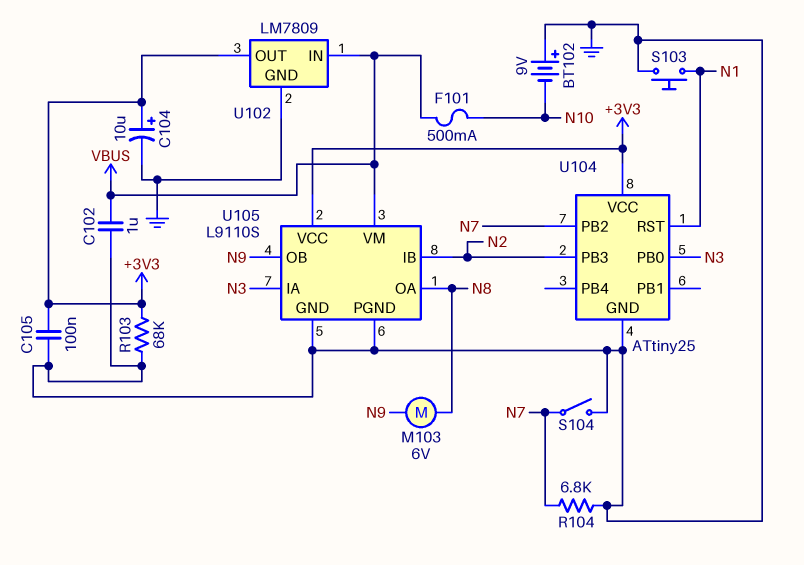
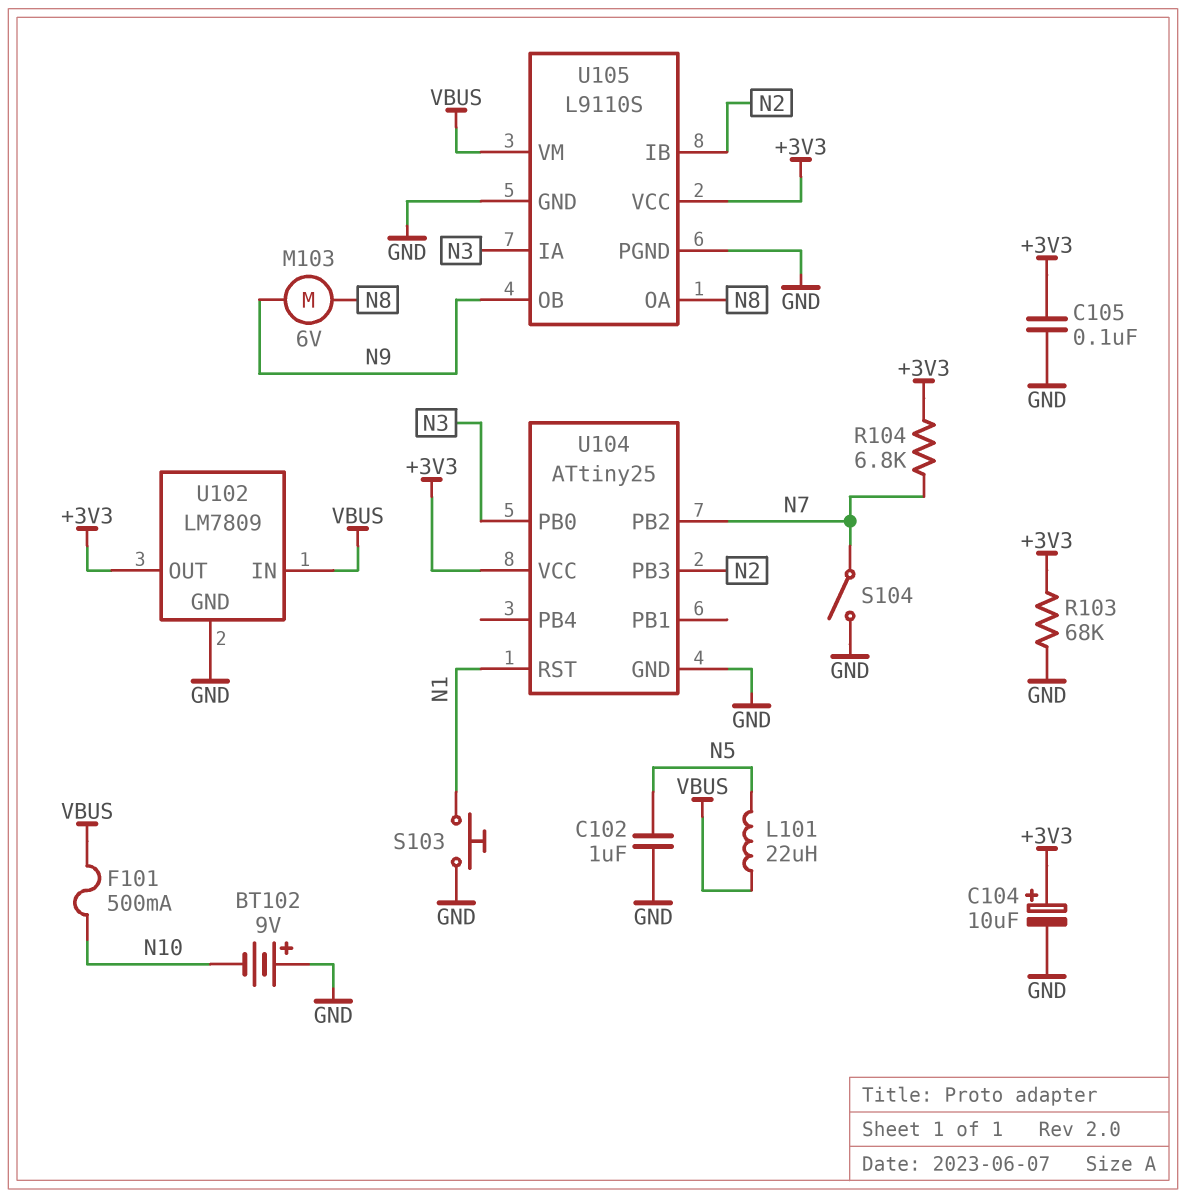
C102: 1uF (GND, VBUS) -> 1uF (GND, N5)
L101: none -> 22uH (N5, VBUS)
R104: 6.8k (GND, N7) -> 6.8k (+3V3, N7)

